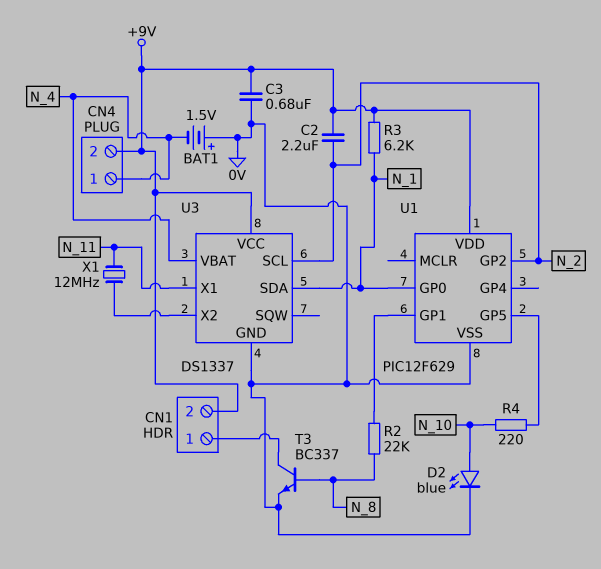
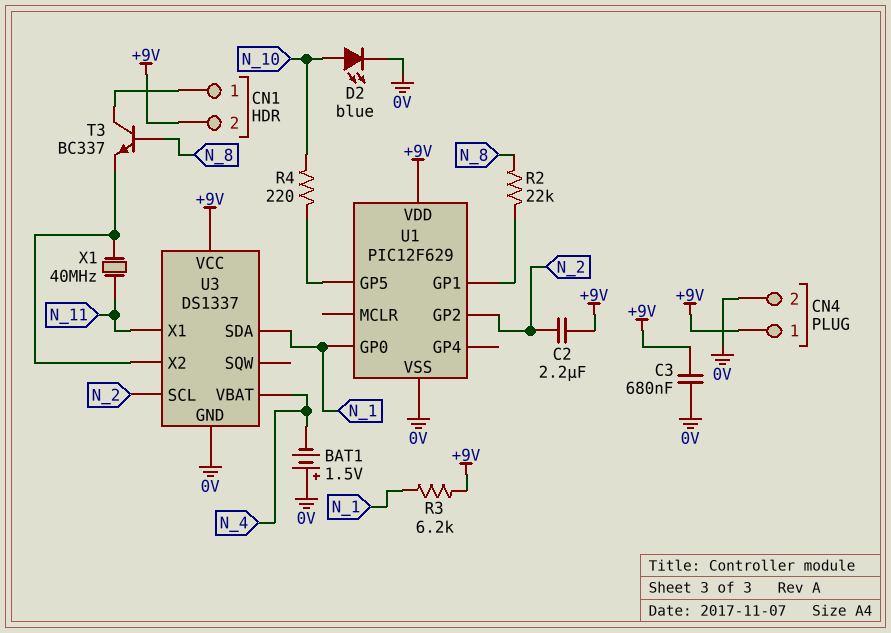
CN4 pin 1: N_4 -> +9V
CN4 pin 2: +9V -> 0V
T3: NPN BC337 (B N_8, C CN1/1, E 0V) -> NPN BC337 (B N_8, C CN1/1, E U3/X2)
X1: 12MHz (N_11, U3/X2) -> 40MHz (N_11, U3/X2)

